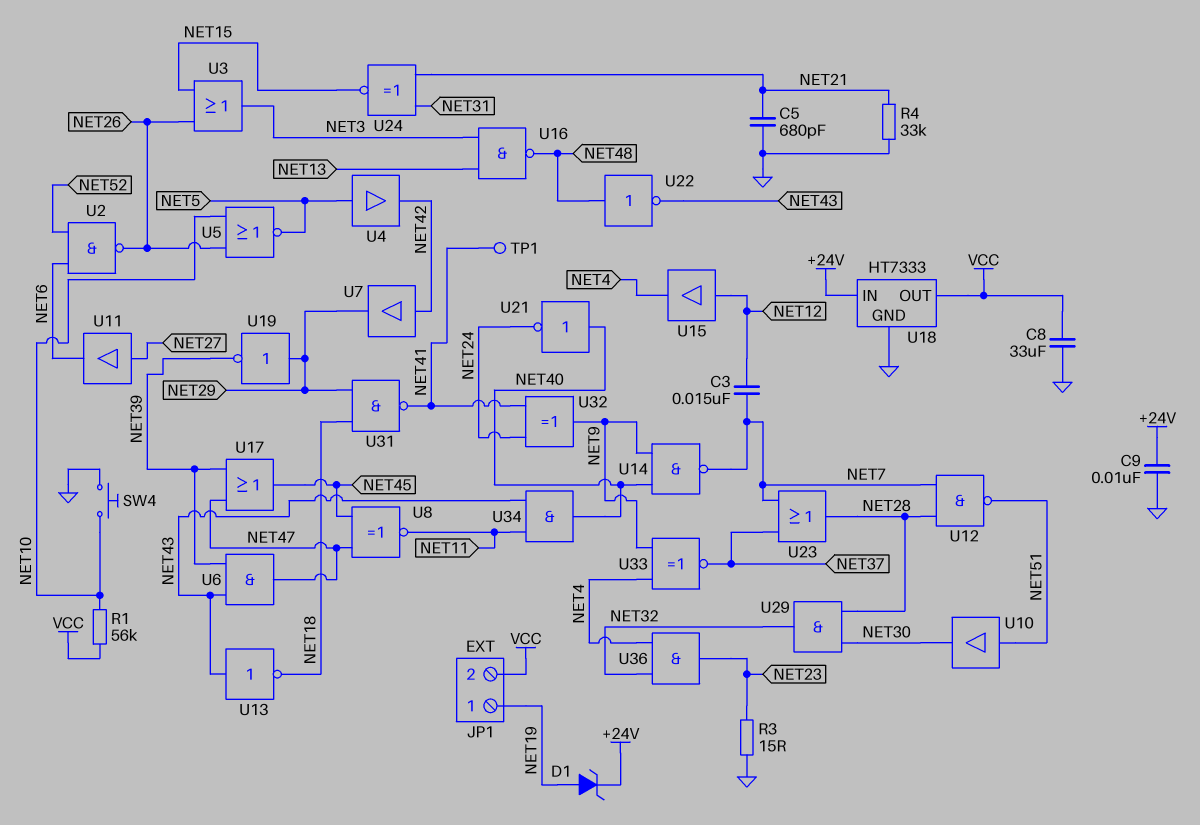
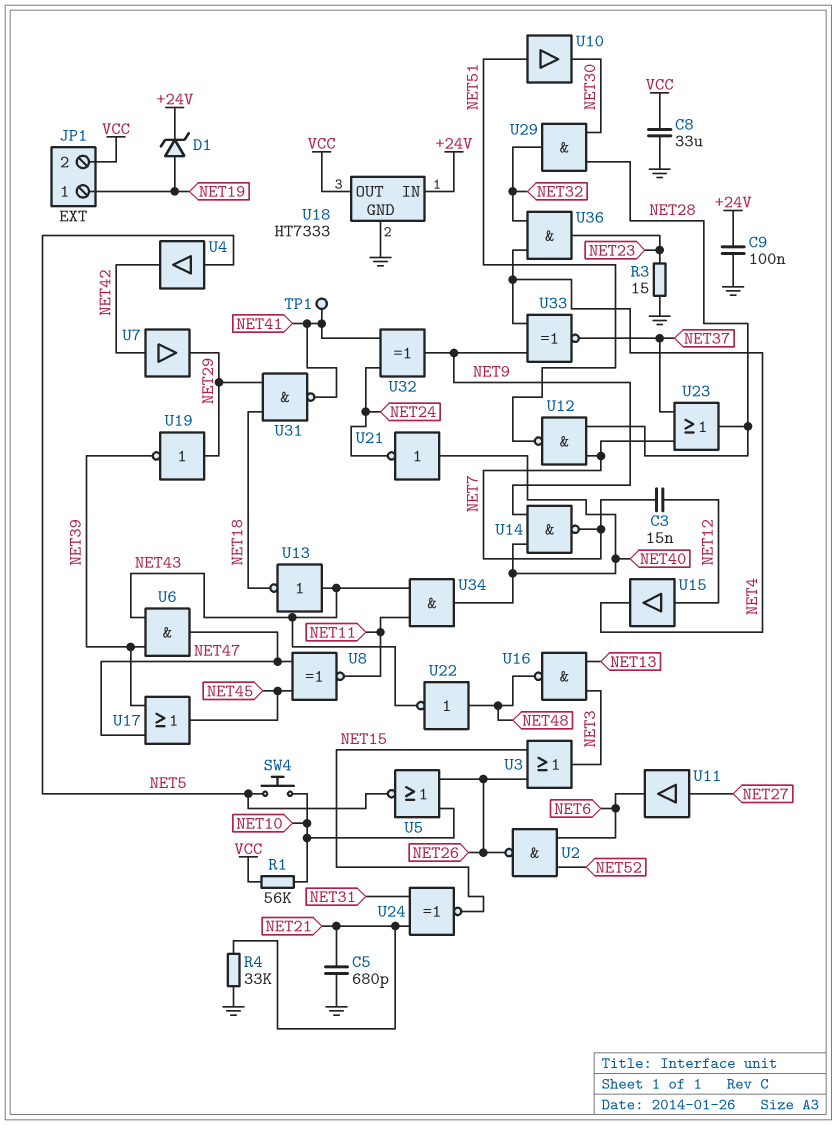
C9: 10nF (+24V, GND) -> 100nF (+24V, GND)
SW4: button (GND, NET10) -> button (NET5, NET10)

